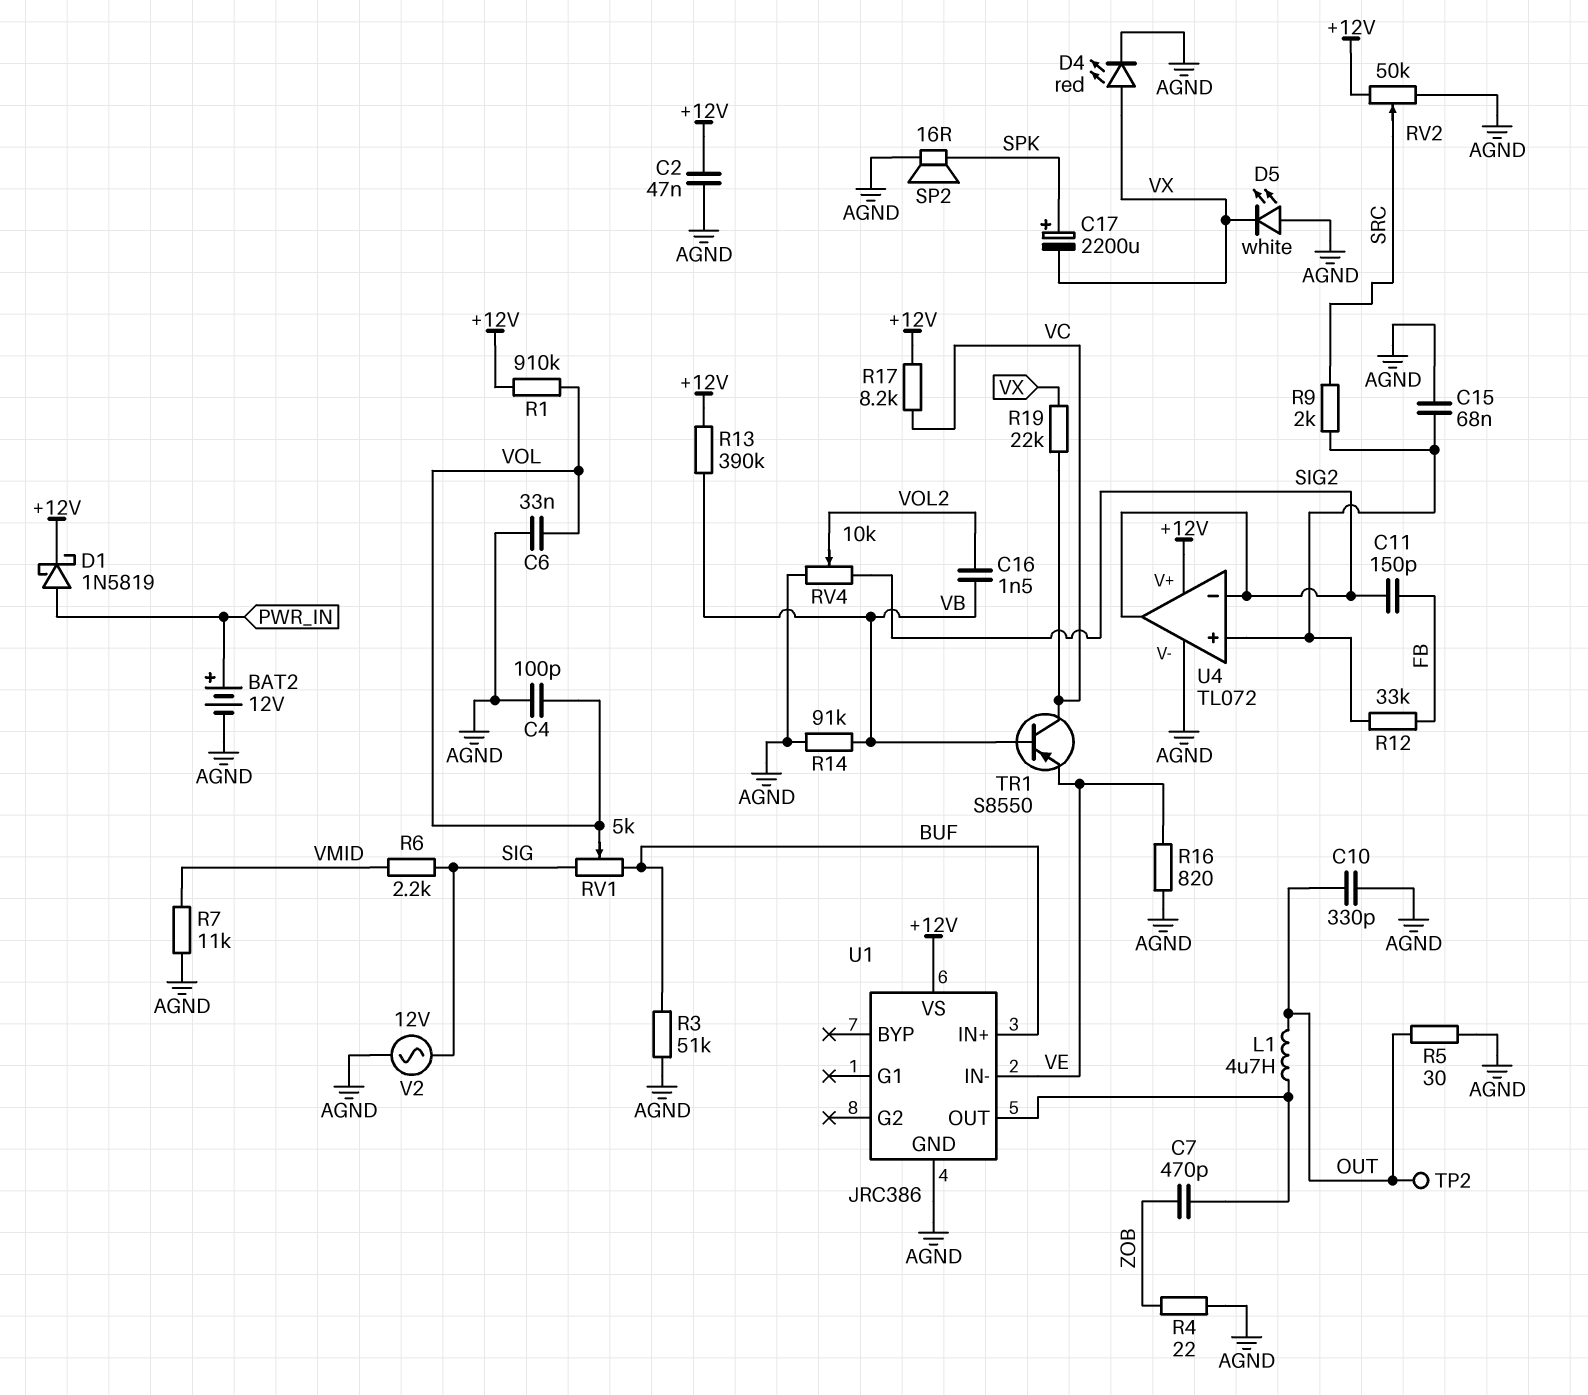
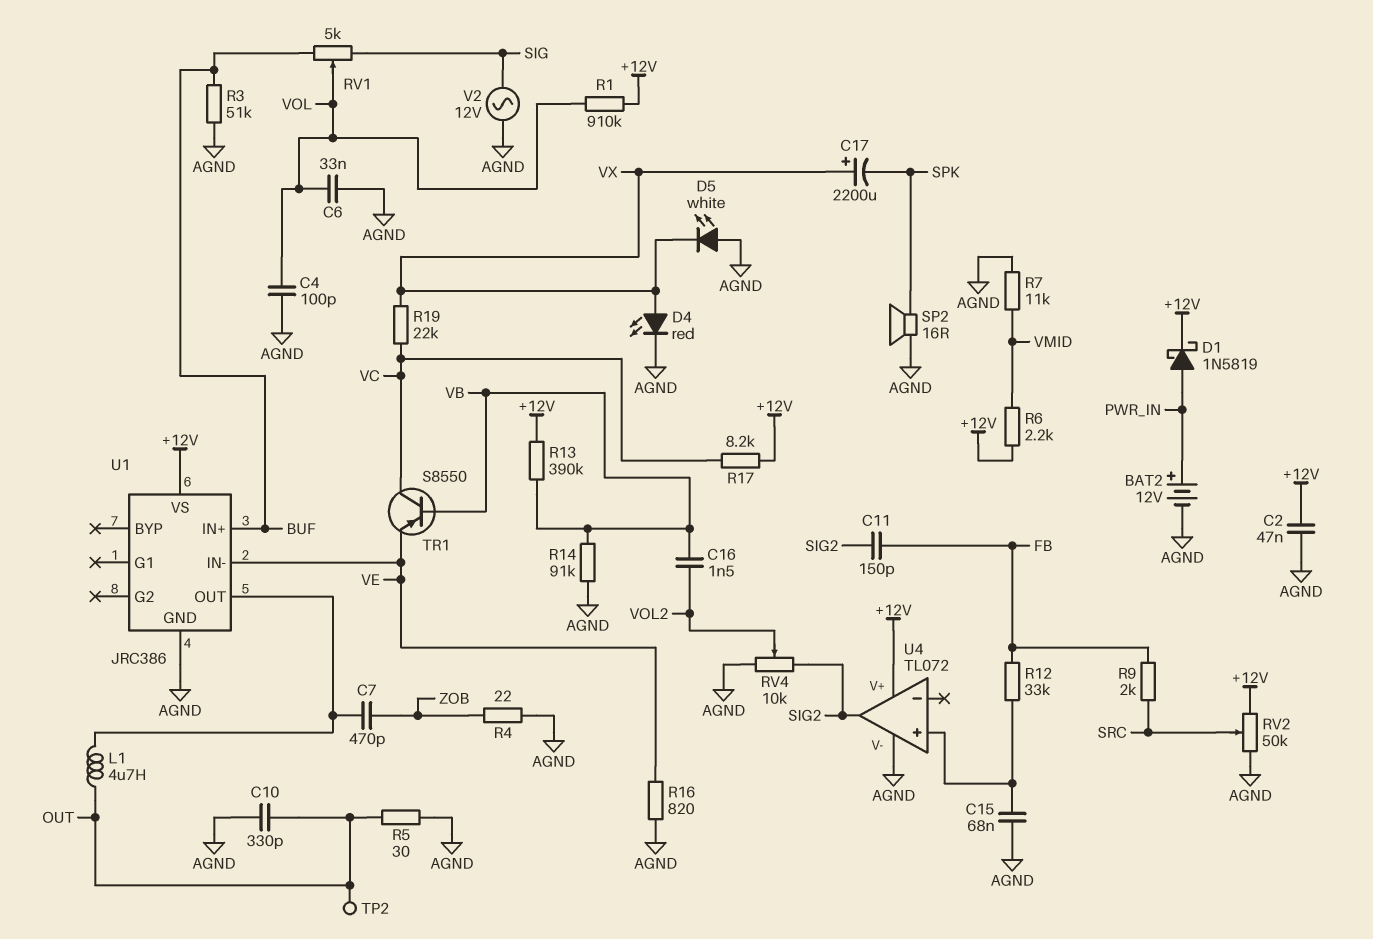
C17: 2200uF (plus SPK, minus VX) -> 2200uF (plus VX, minus SPK)
R6: 2.2k (SIG, VMID) -> 2.2k (+12V, VMID)
R9: 2k (SRC, U4/in+) -> 2k (FB, SRC)
U4 pin in-: SIG2 -> none

